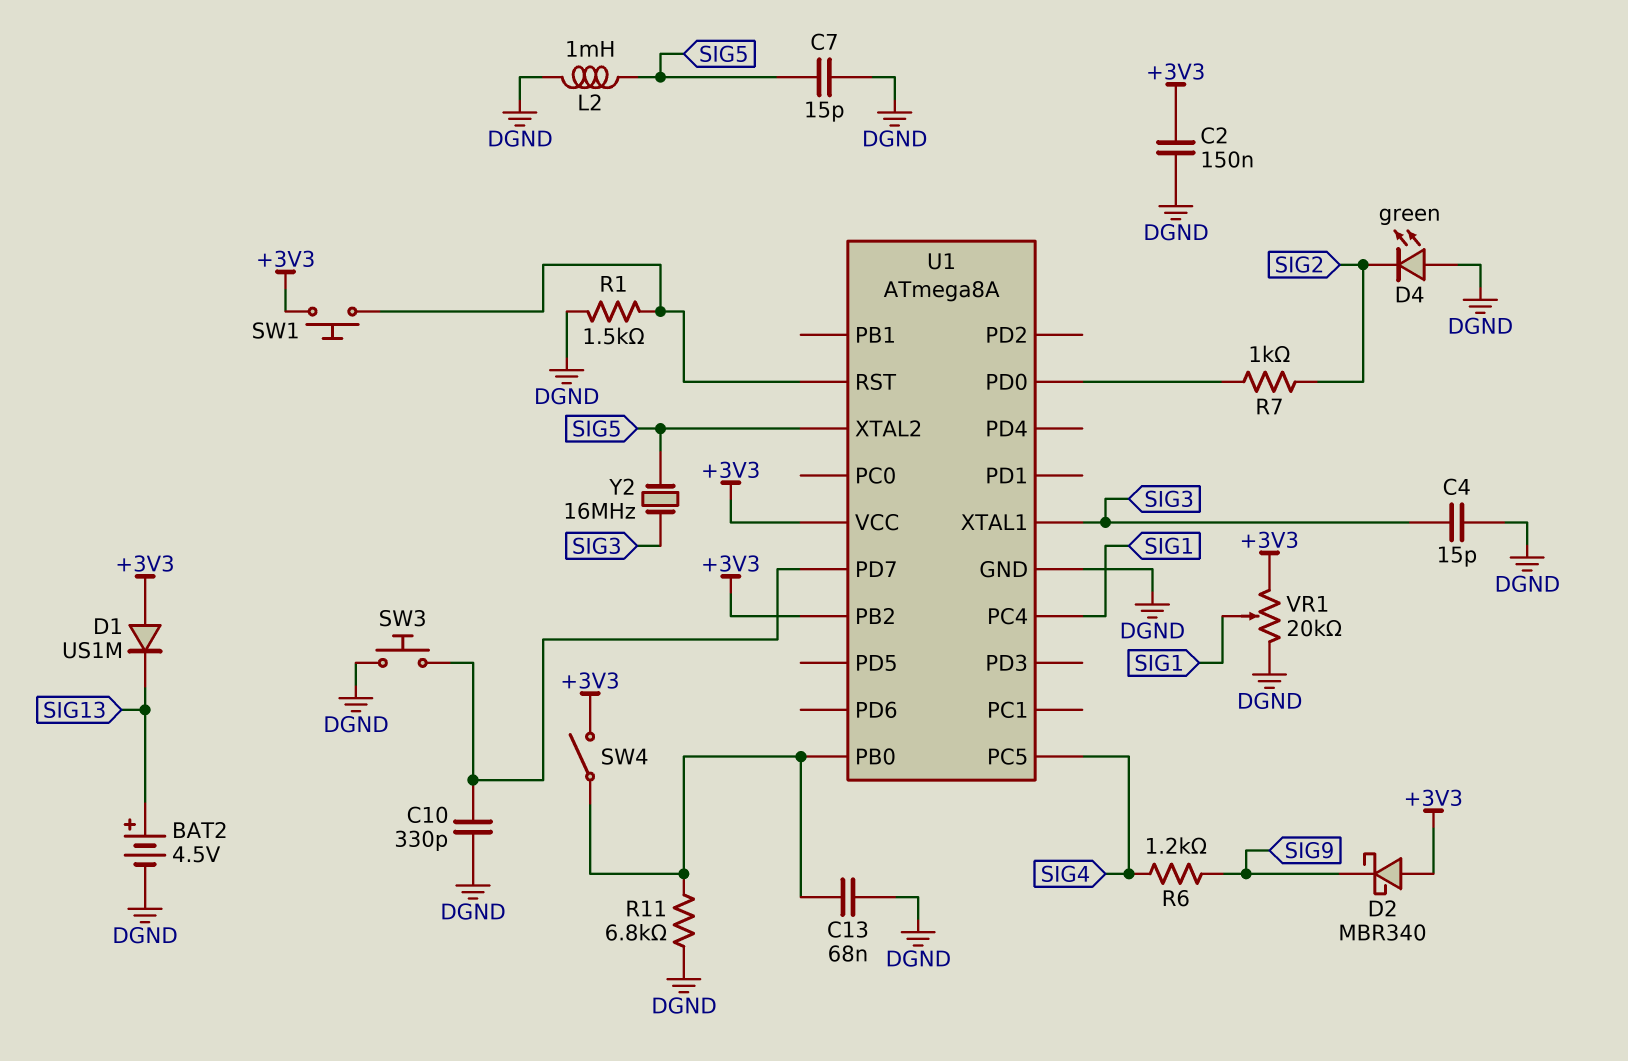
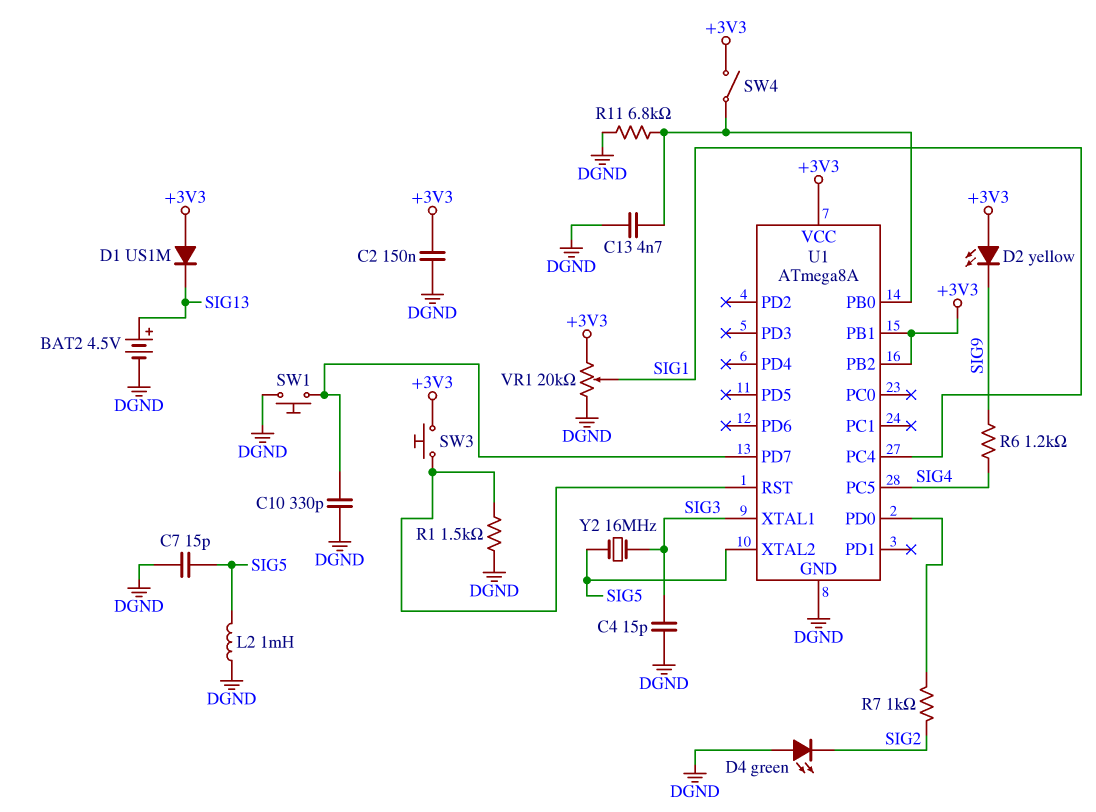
C13: 68nF (DGND, U1/PB0) -> 4.7nF (DGND, U1/PB0)
D2: schottky MBR340 (A +3V3, K SIG9) -> LED yellow (A +3V3, K SIG9)
SW1: button (+3V3, U1/RST) -> button (DGND, U1/PD7)
SW3: button (DGND, U1/PD7) -> button (+3V3, U1/RST)
U1 pin PB1: none -> +3V3

